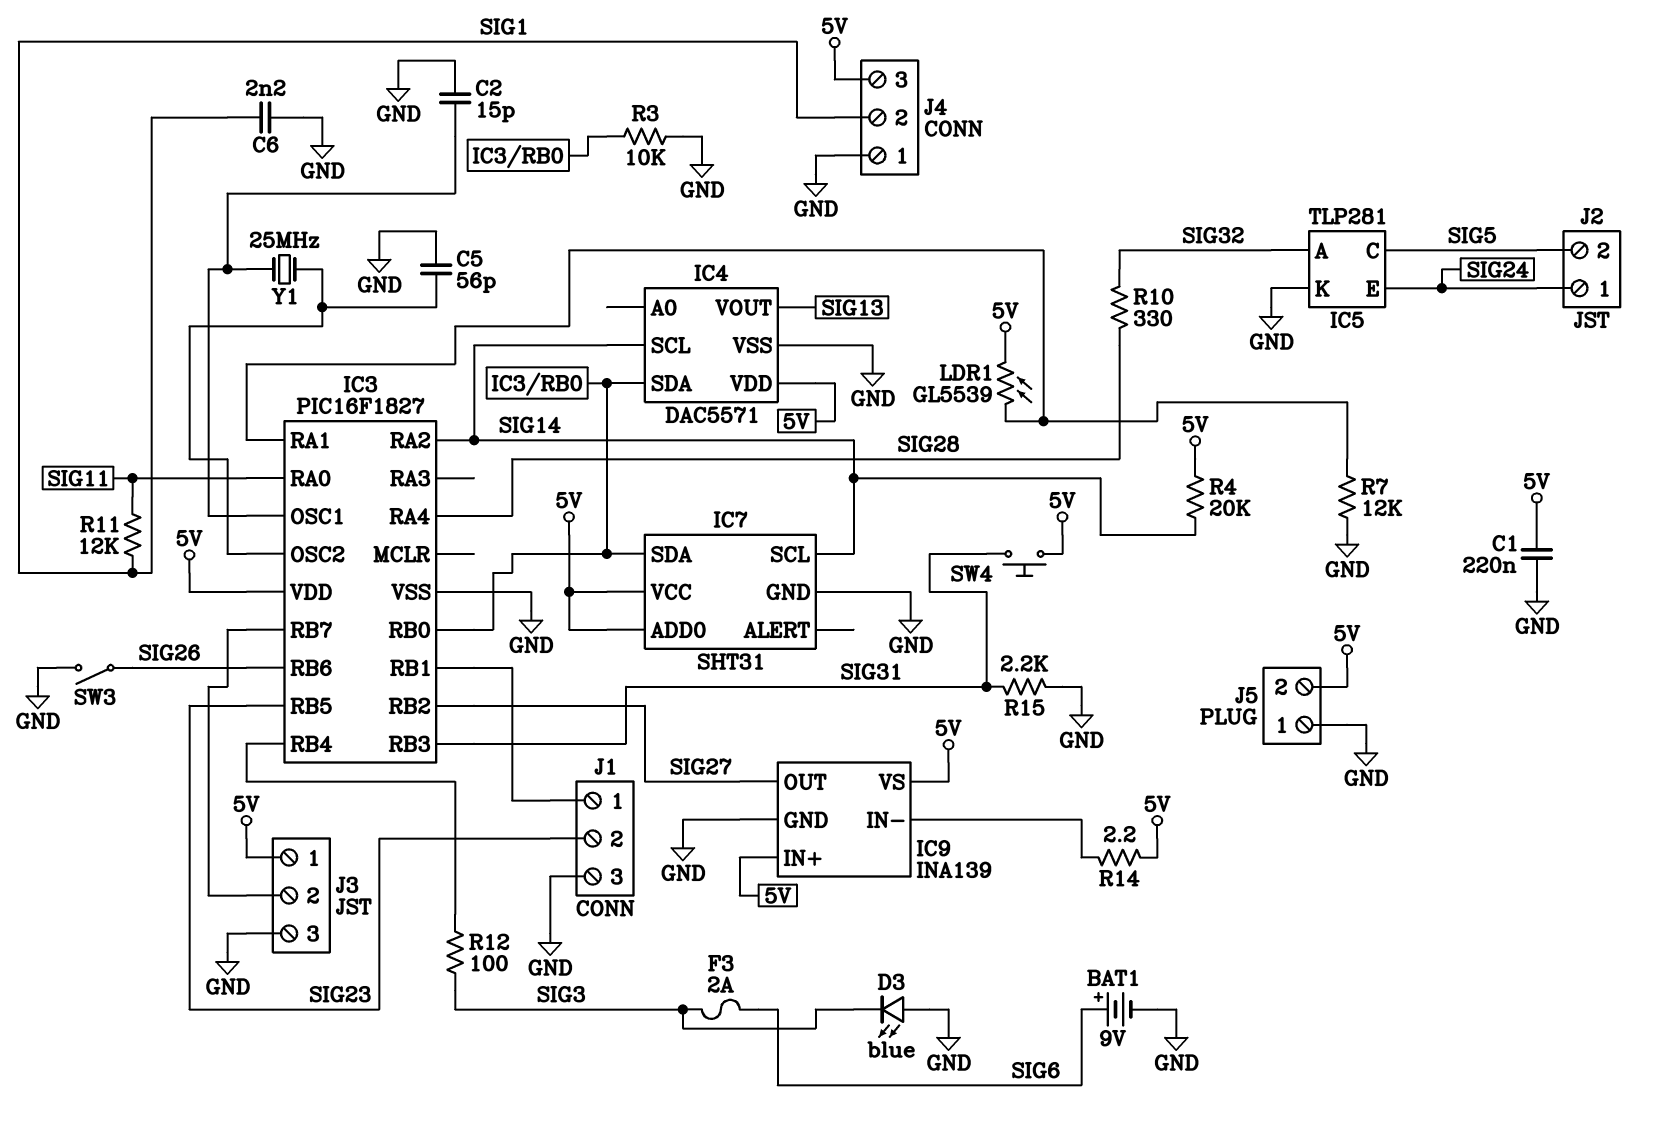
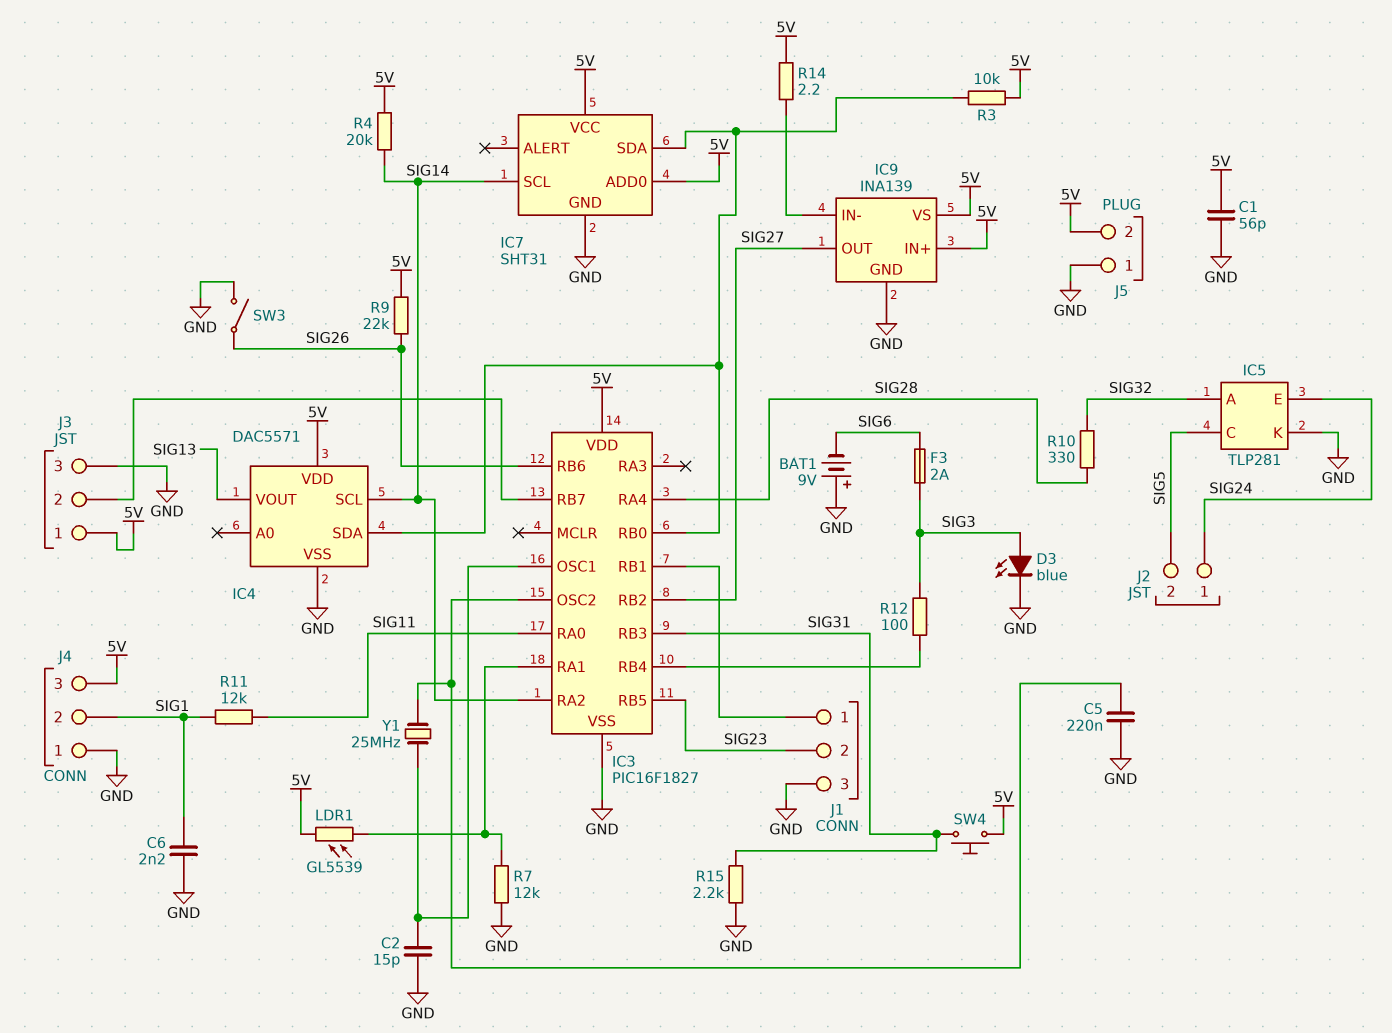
BAT1: 9V (plus SIG6, minus GND) -> 9V (plus GND, minus SIG6)
C1: 220nF (5V, GND) -> 56pF (5V, GND)
C5: 56pF (GND, IC3/OSC2) -> 220nF (GND, IC3/OSC2)
D3: LED blue (A GND, K SIG3) -> LED blue (A SIG3, K GND)
R3: 10k (GND, IC3/RB0) -> 10k (5V, IC3/RB0)
R9: none -> 22k (5V, SIG26)

